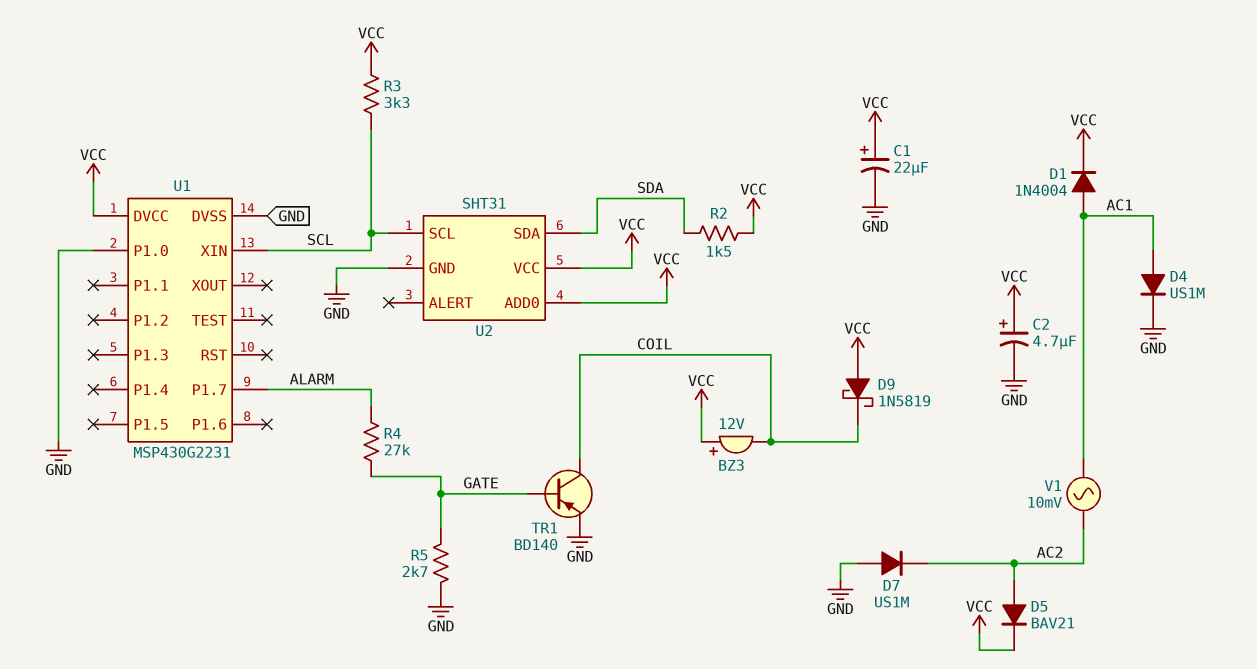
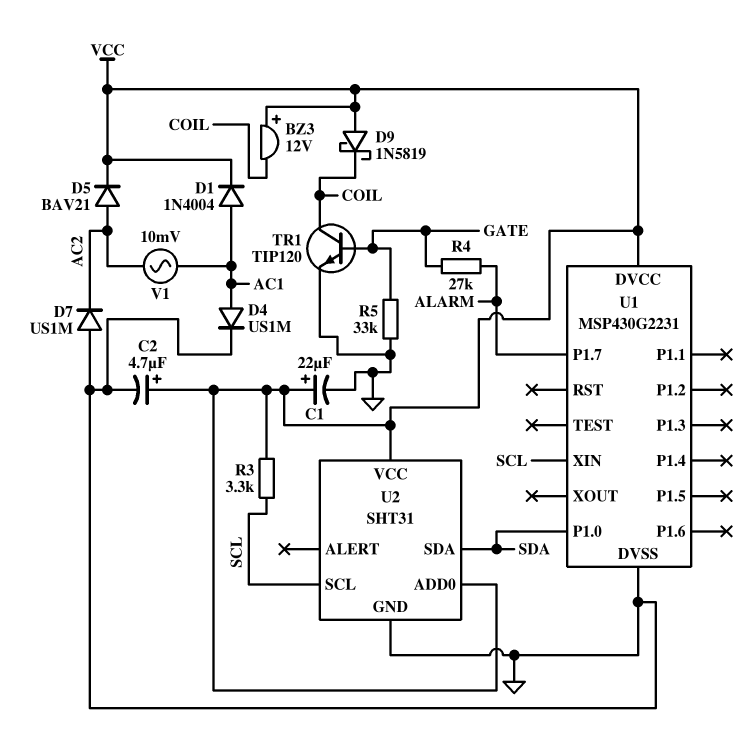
R2: 1.5k (SDA, VCC) -> none
R5: 2.7k (GATE, GND) -> 33k (GATE, GND)
TR1: PNP BD140 (B GATE, C COIL, E GND) -> NPN TIP120 (B GATE, C COIL, E GND)
U1 pin P1.0: GND -> SDA

